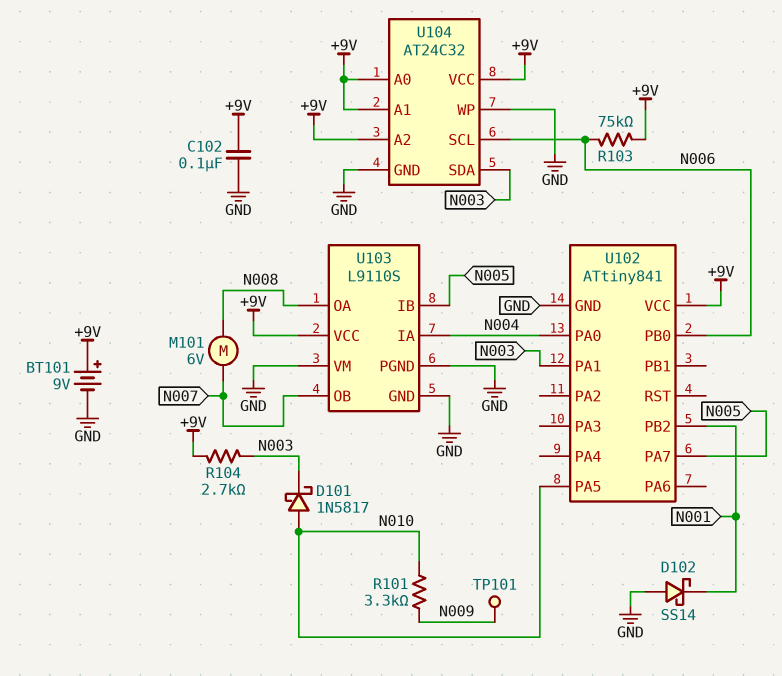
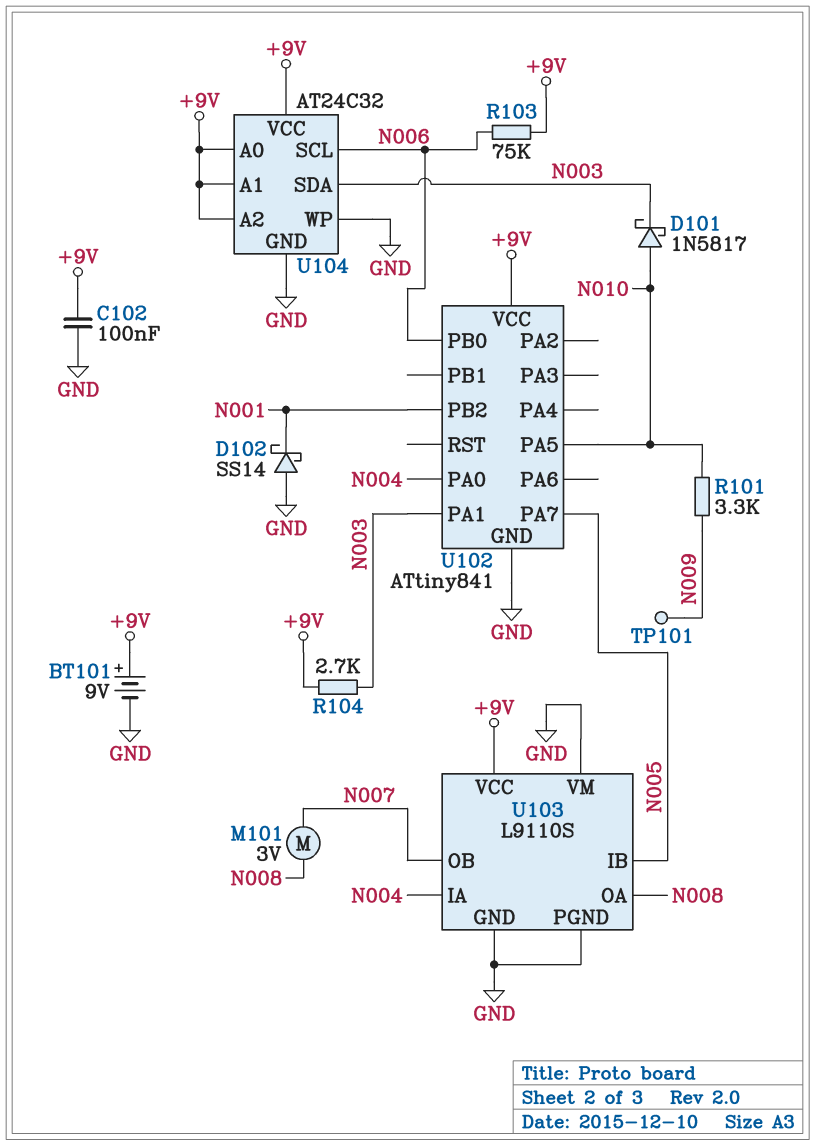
M101: motor 6V (N007, N008) -> motor 3V (N007, N008)

